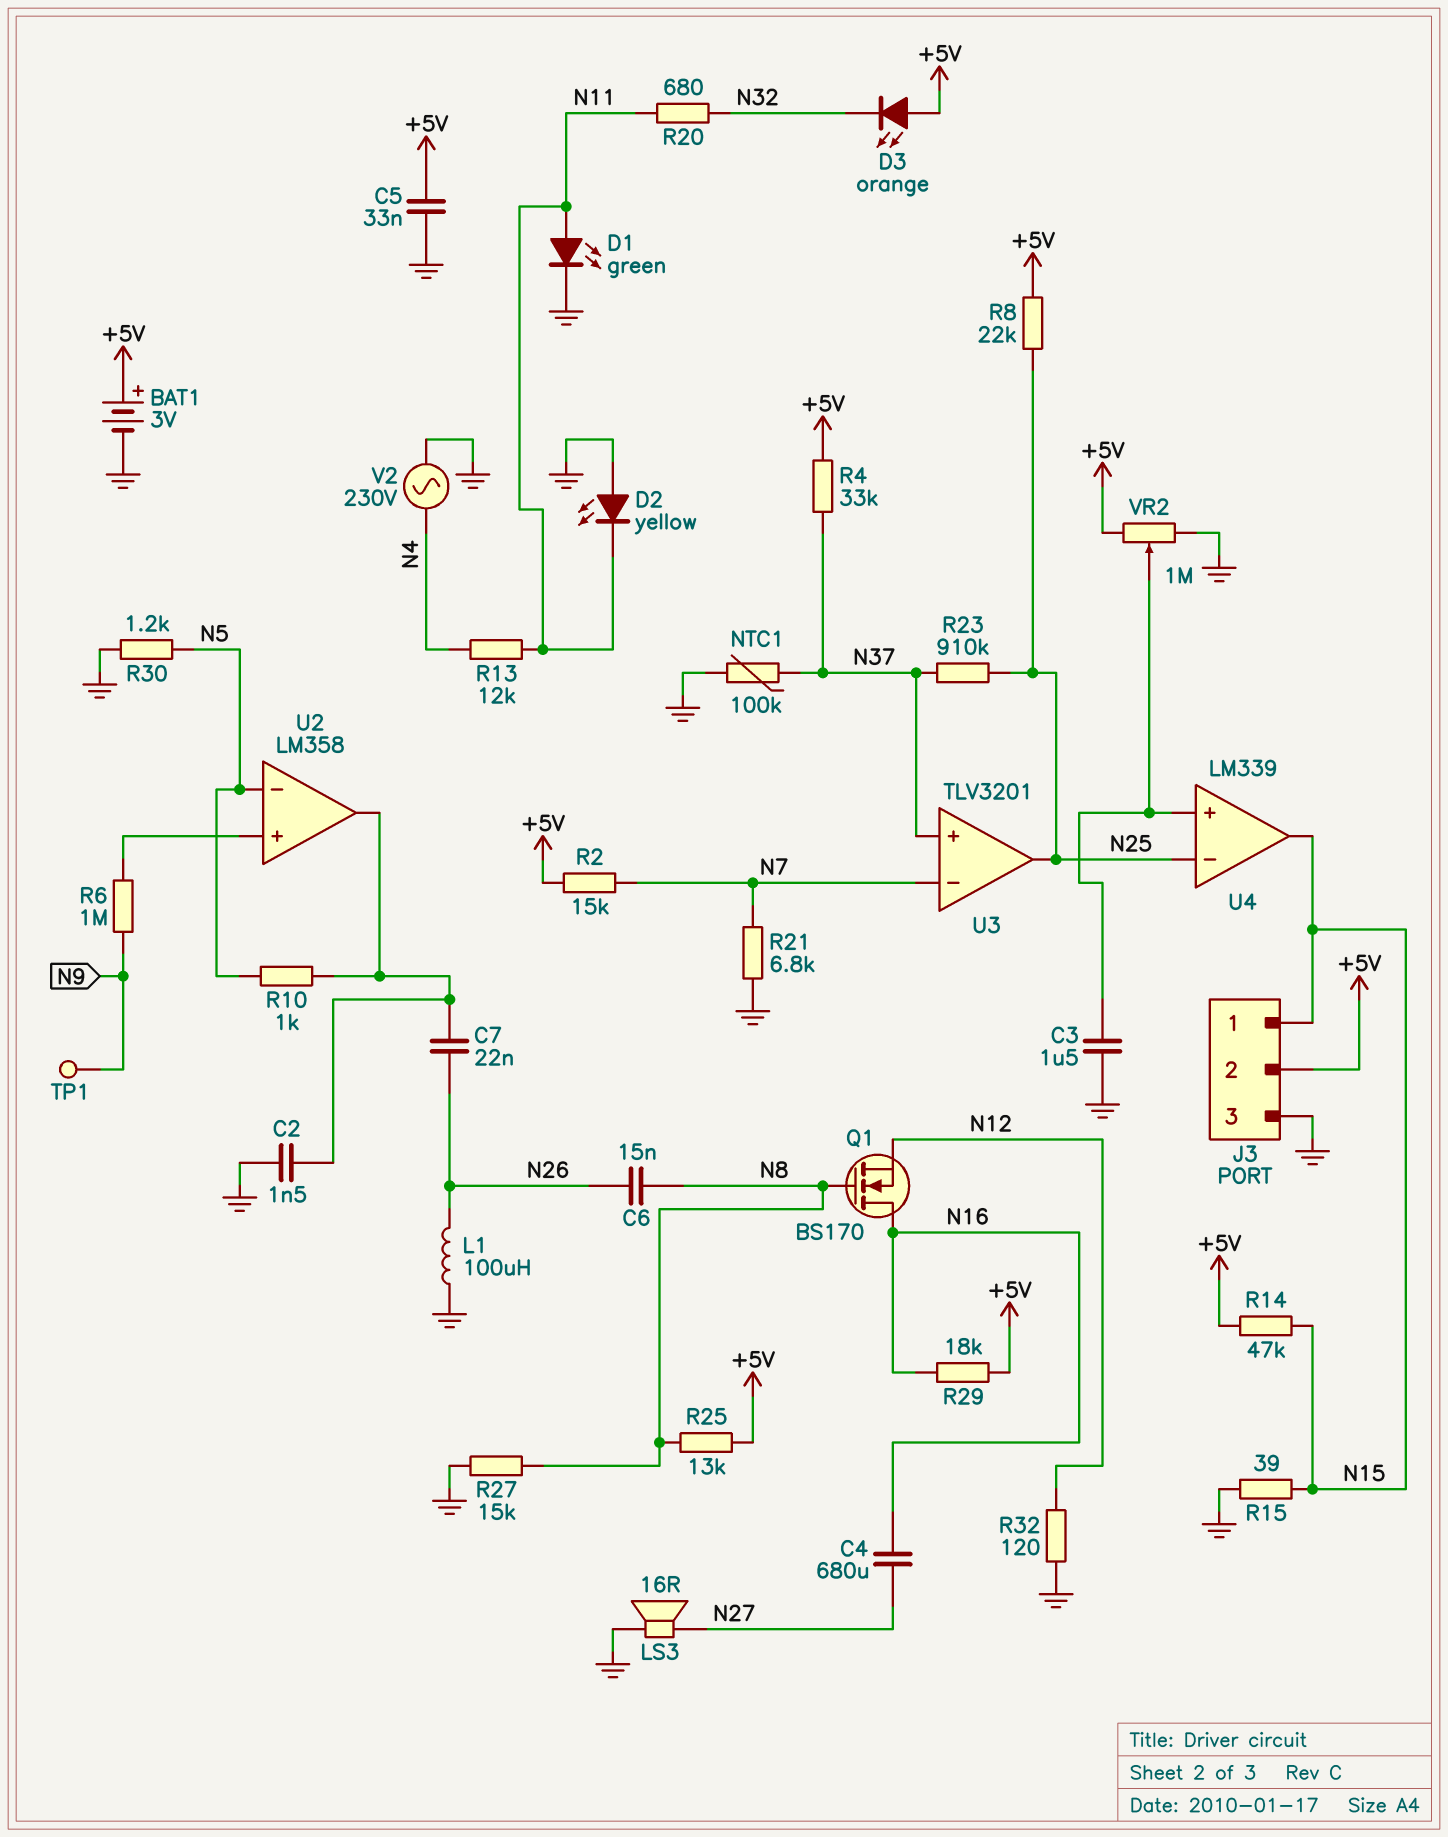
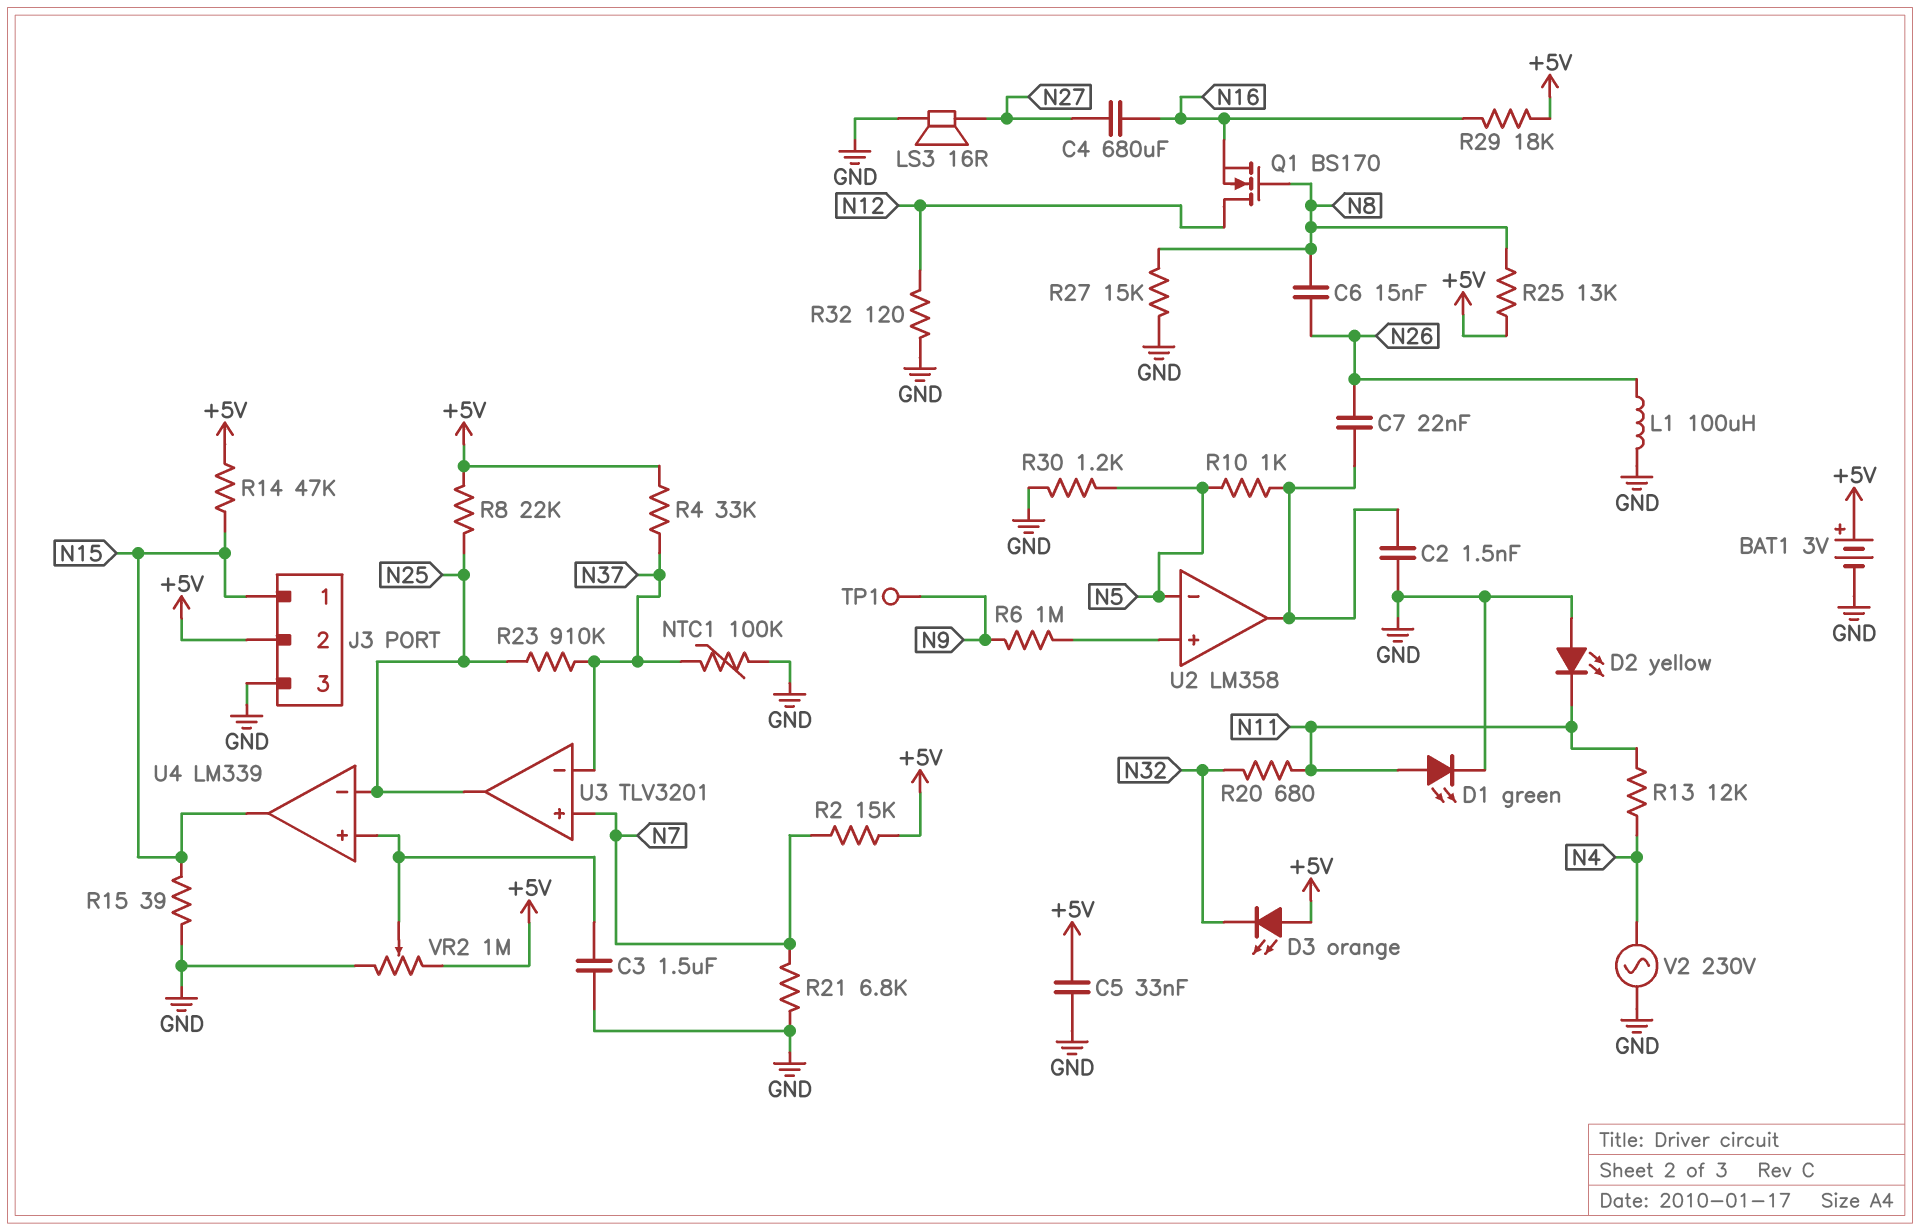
Q1: NMOS BS170 (G N8, D N16, S N12) -> NMOS BS170 (G N8, D N12, S N16)
U3 pin in+: N37 -> N7
U3 pin in-: N7 -> N37

